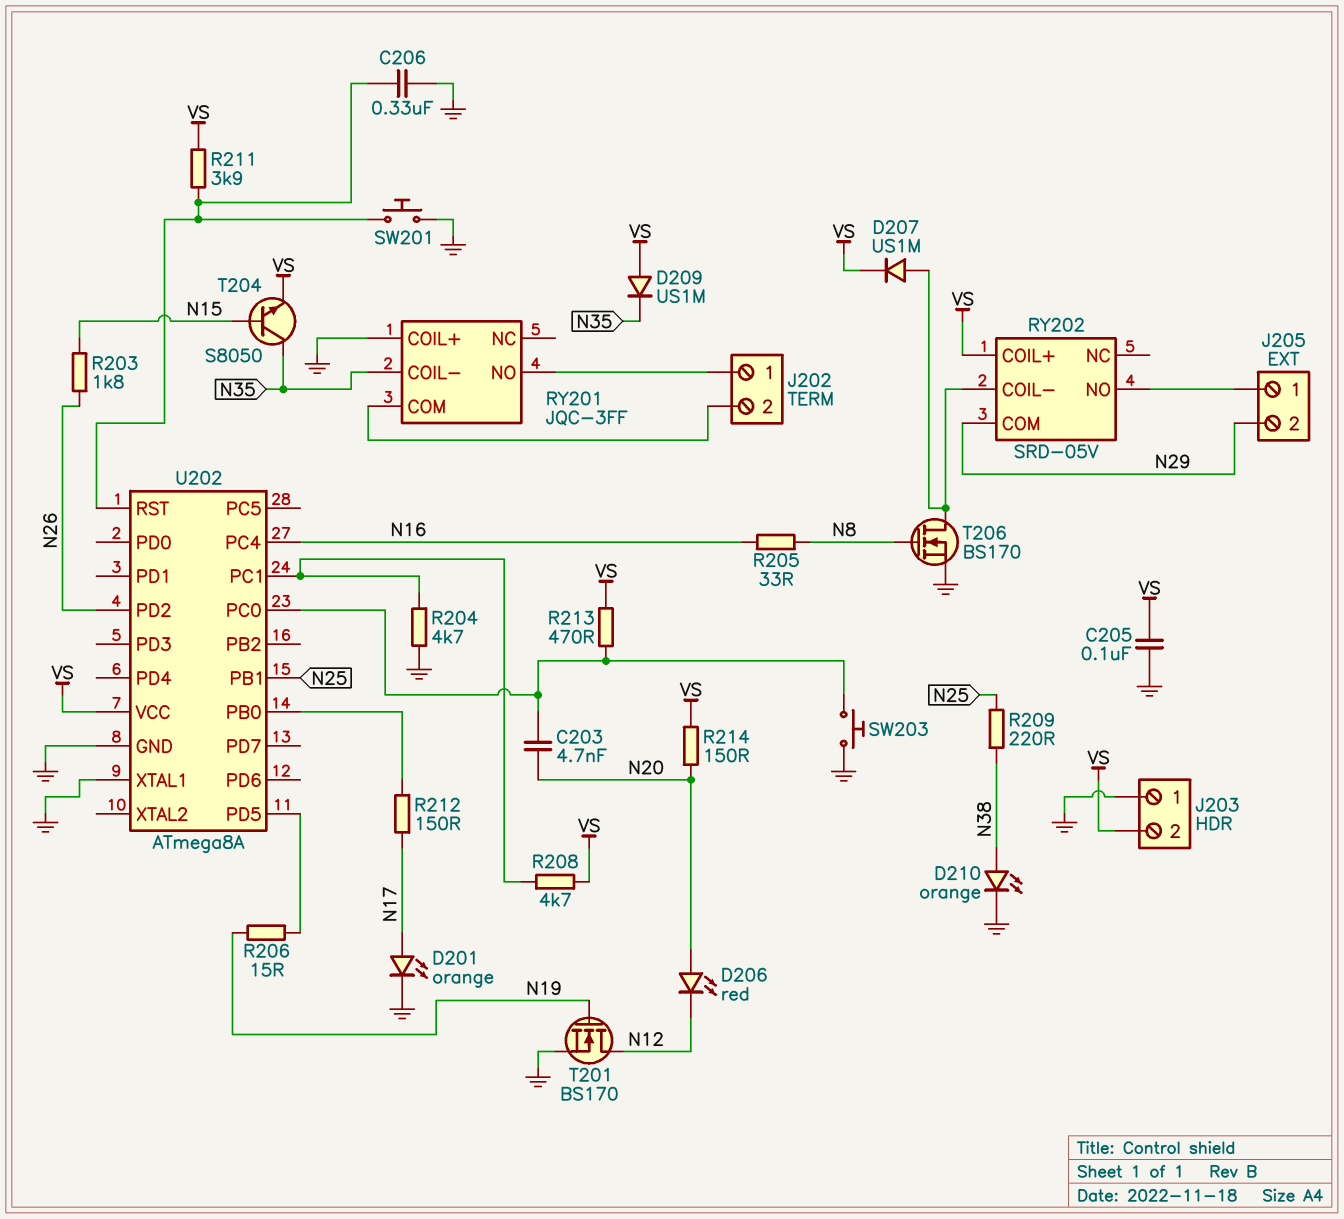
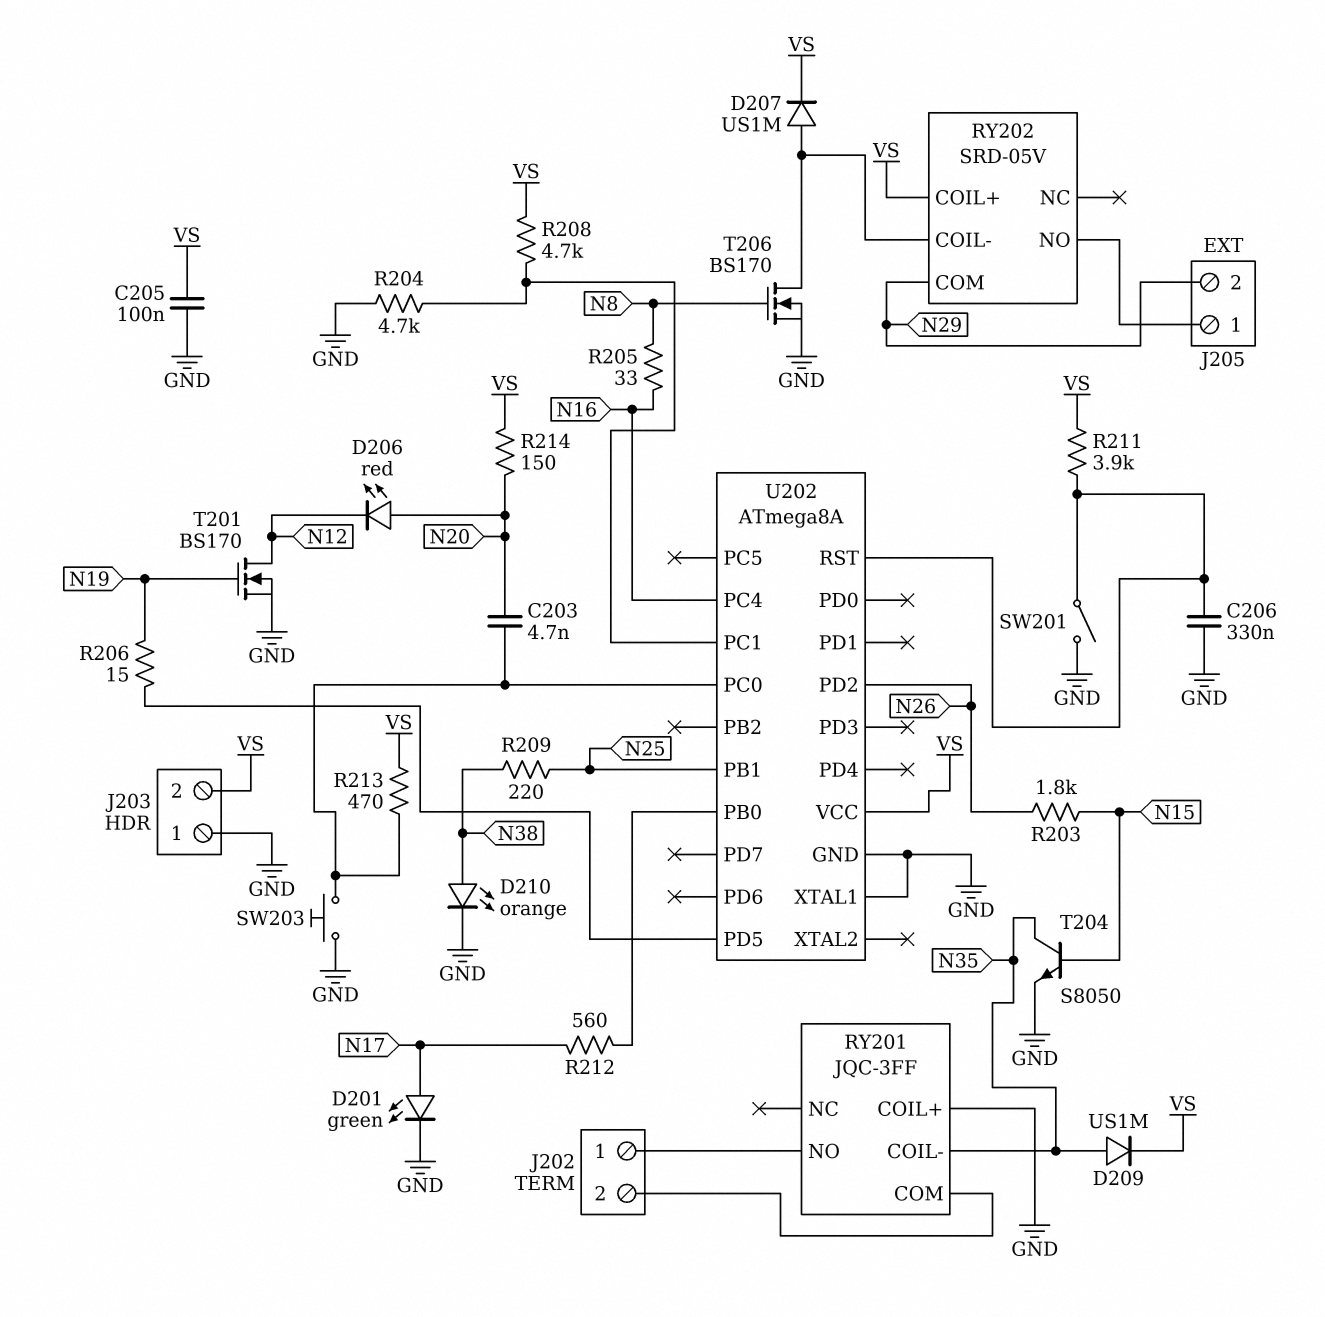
D201: LED orange (A N17, K GND) -> LED green (A N17, K GND)
D209: diode US1M (A VS, K N35) -> diode US1M (A N35, K VS)
R212: 150 (N17, U202/PB0) -> 560 (N17, U202/PB0)
SW201: button (GND, U202/RST) -> switch (GND, U202/RST)
T204: NPN S8050 (B N15, C N35, E VS) -> NPN S8050 (B N15, C N35, E GND)

